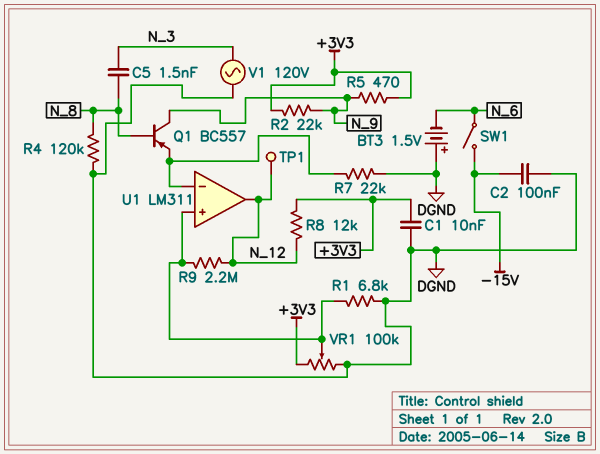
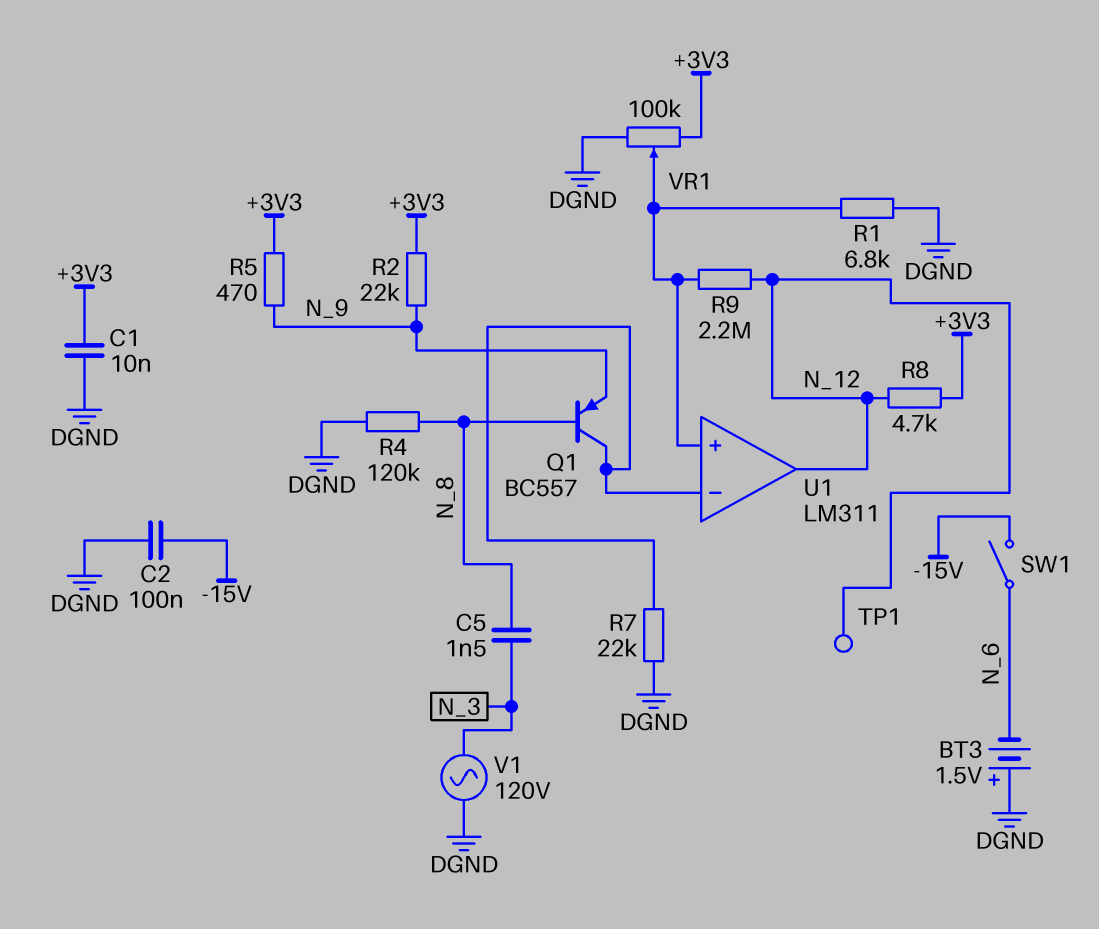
Q1: PNP BC557 (B N_8, C N_9, E U1/in-) -> PNP BC557 (B N_8, C U1/in-, E N_9)
R8: 12k (+3V3, N_12) -> 4.7k (+3V3, N_12)

